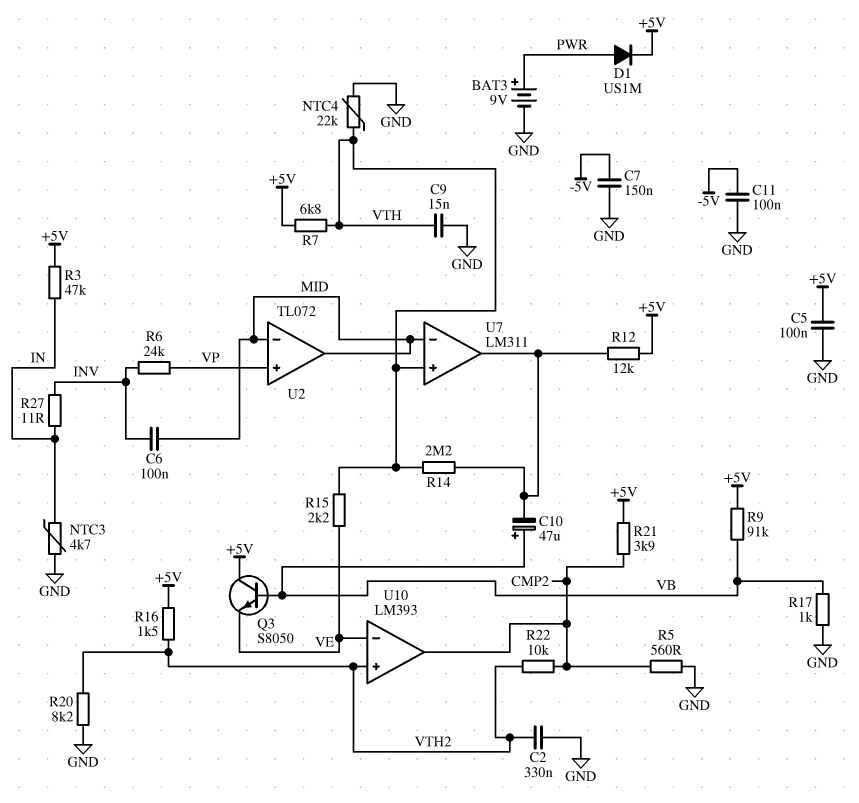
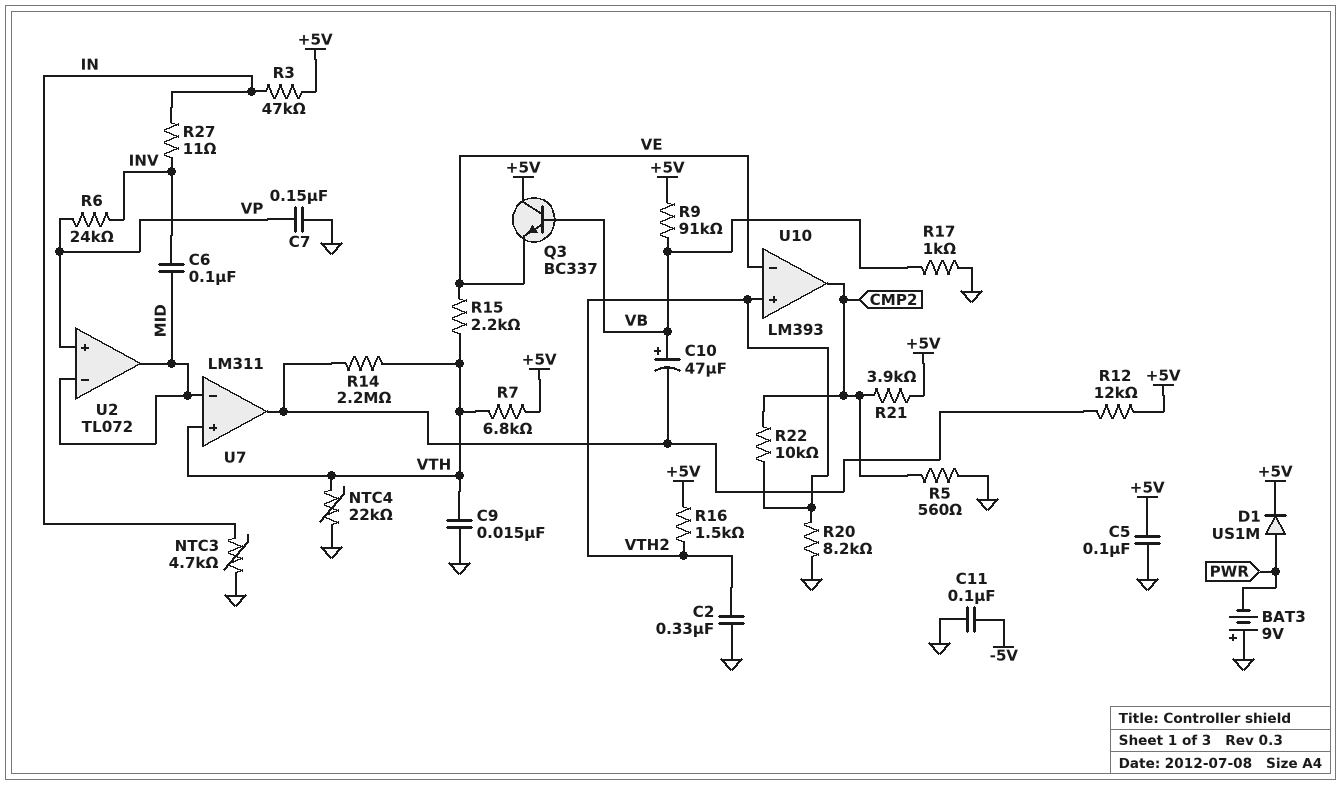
BAT3: 9V (plus PWR, minus GND) -> 9V (plus GND, minus PWR)
C7: 150nF (-5V, GND) -> 150nF (GND, VP)
Q3: NPN S8050 (B VB, C +5V, E VE) -> NPN BC337 (B VB, C +5V, E VE)

